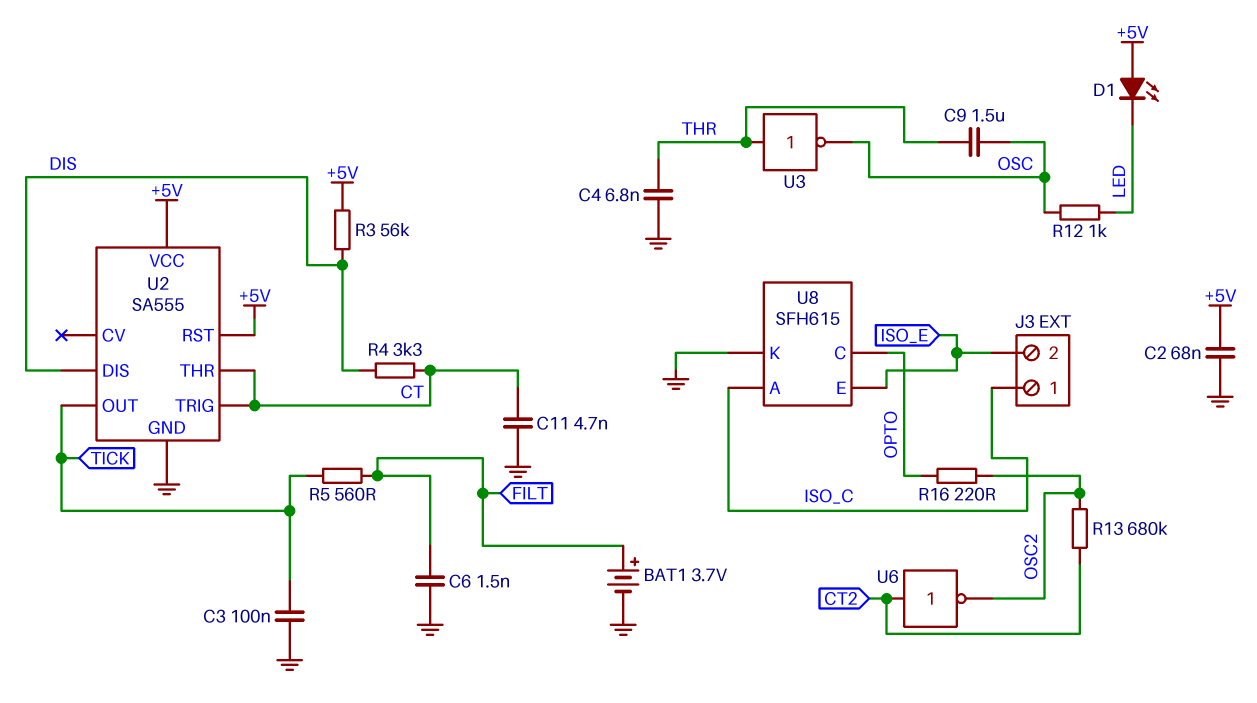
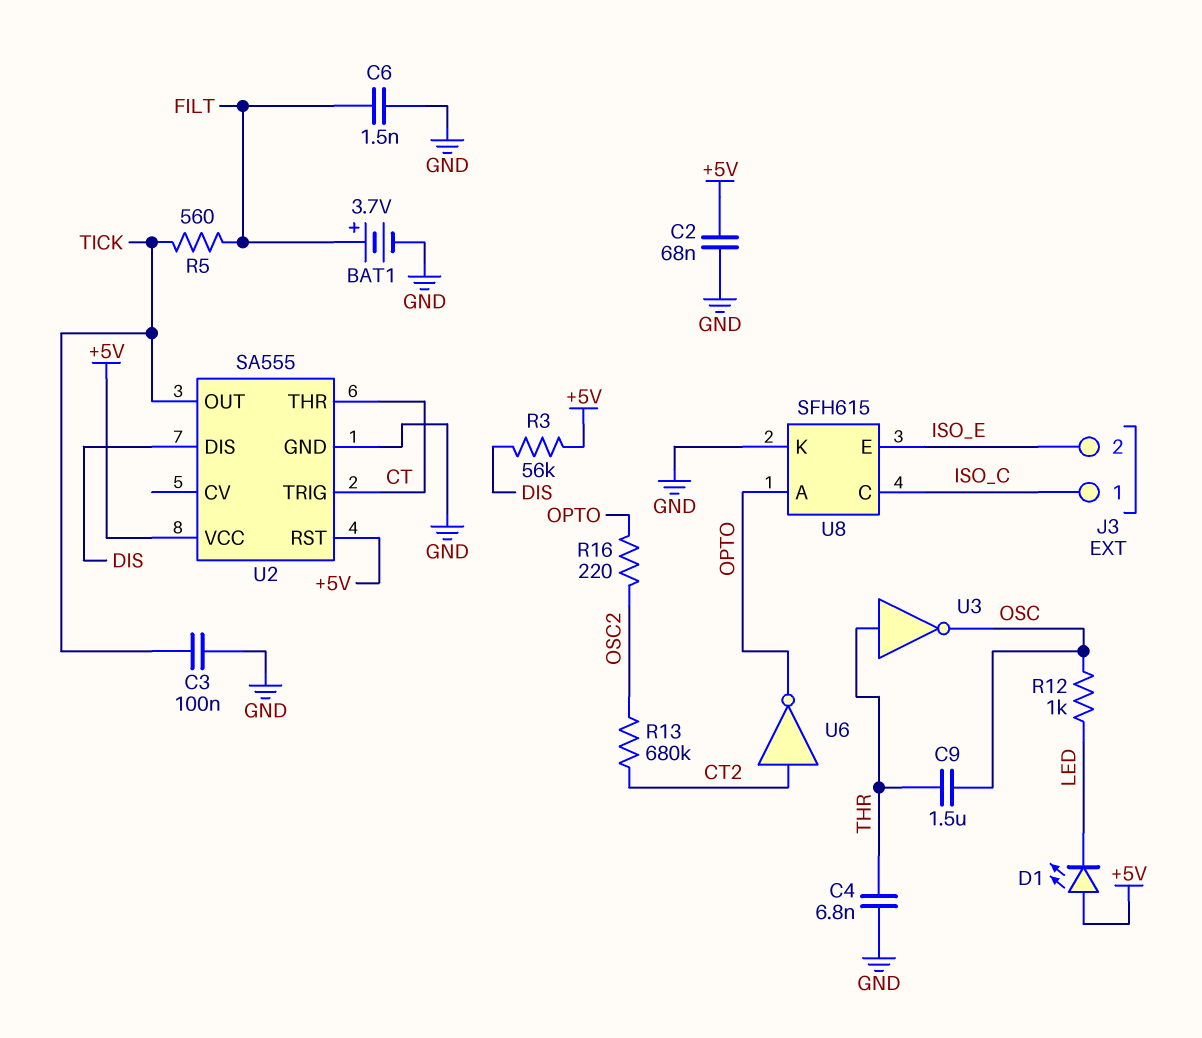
C11: 4.7nF (CT, GND) -> none
R4: 3.3k (CT, DIS) -> none
U6: NOT (in CT2, out OSC2) -> NOT (in CT2, out OPTO)
U8 pin A: ISO_C -> OPTO
U8 pin C: OPTO -> ISO_C

